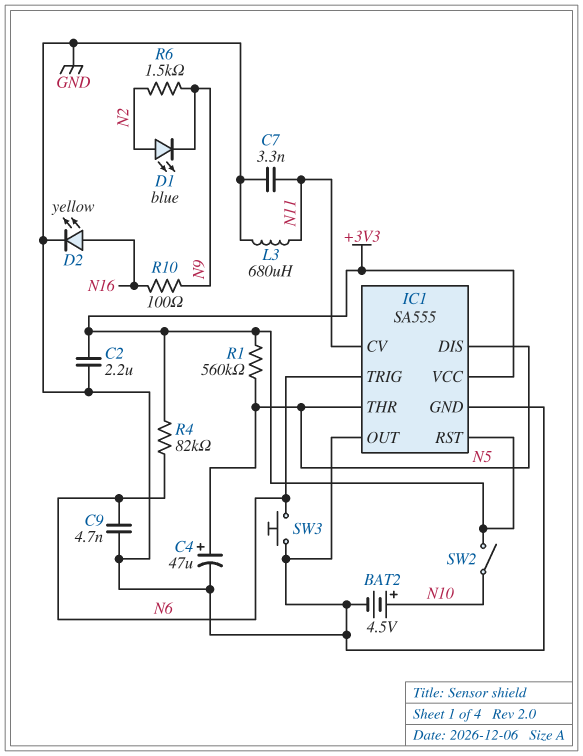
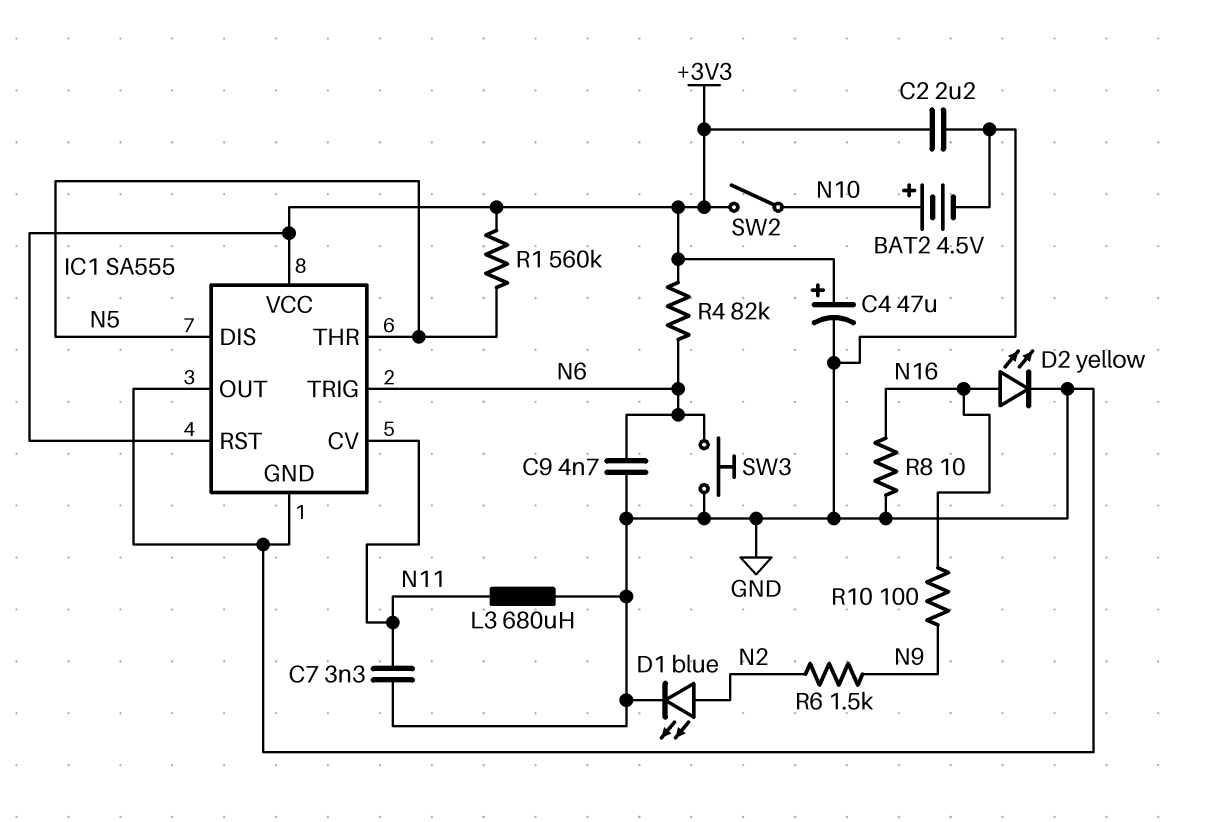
C4: 47uF (plus N5, minus GND) -> 47uF (plus +3V3, minus GND)
D1: LED blue (A N2, K N9) -> LED blue (A N2, K GND)
R8: none -> 10 (GND, N16)

